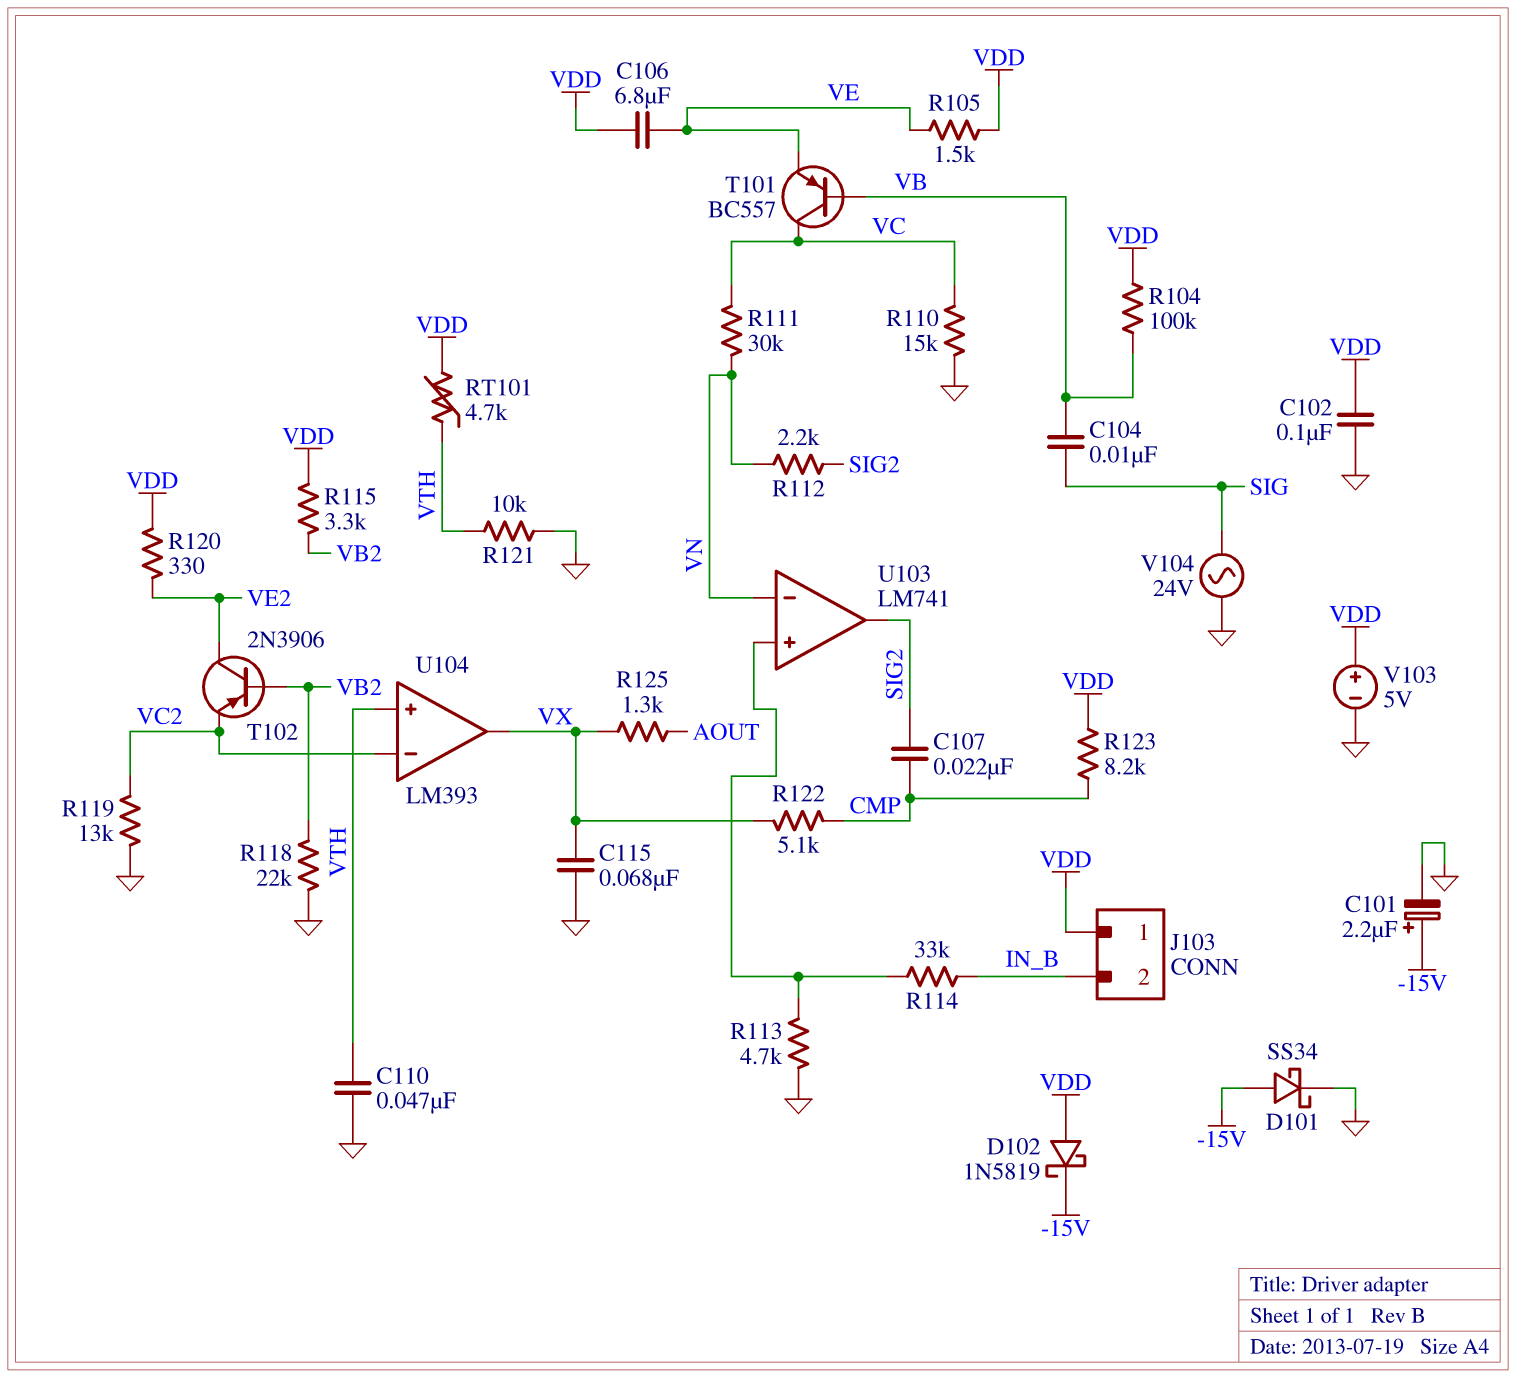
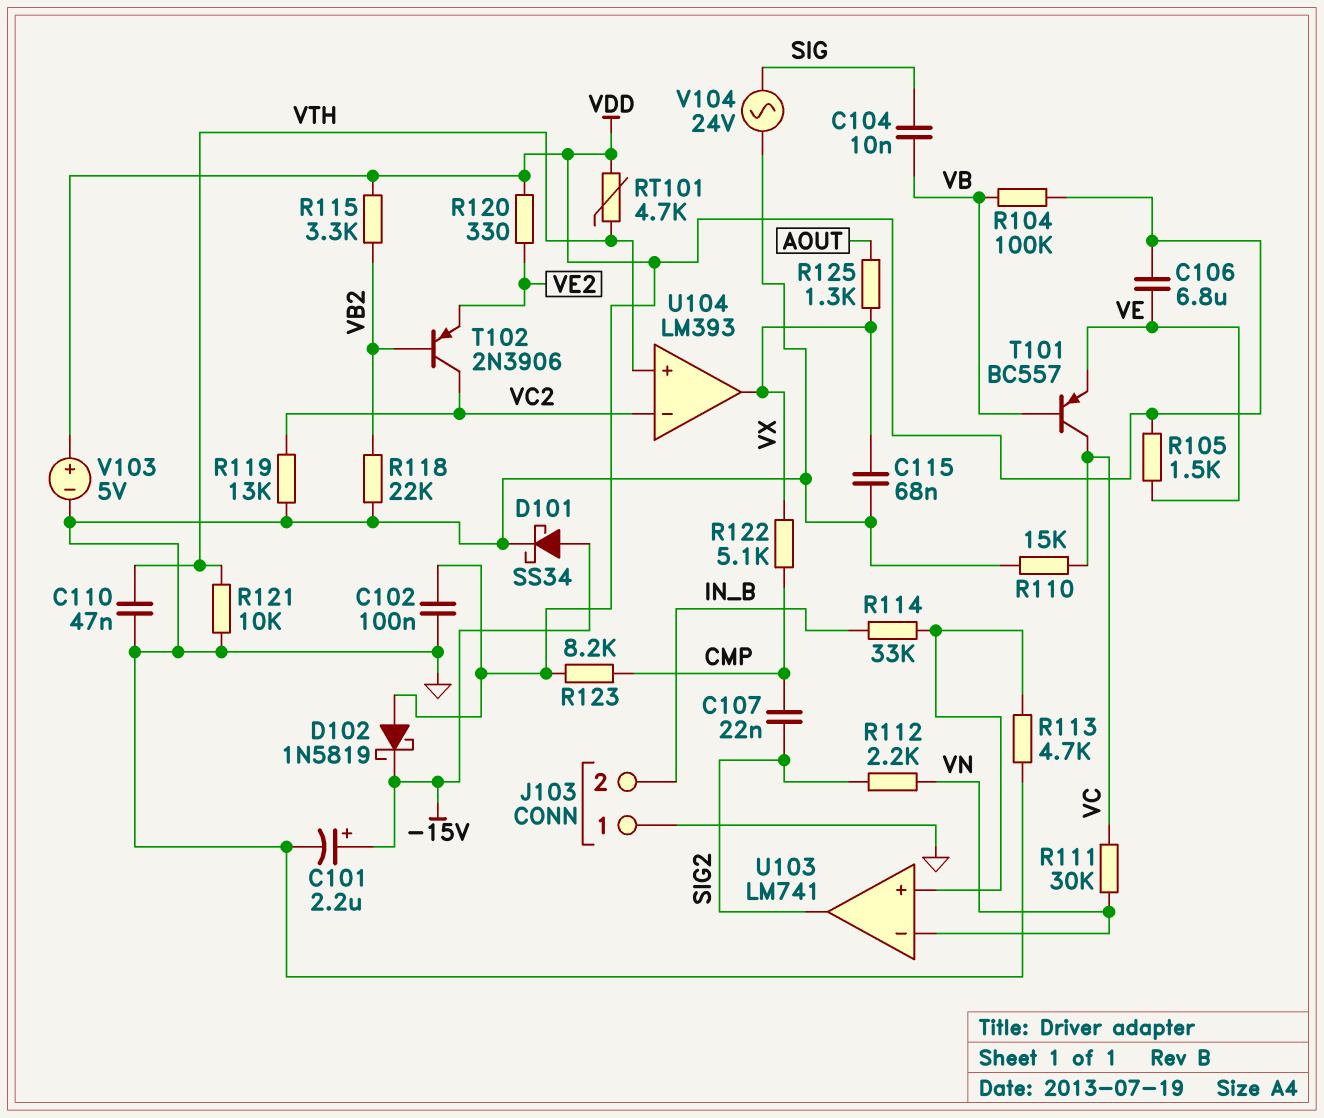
J103 pin 1: VDD -> GND
T102: PNP 2N3906 (B VB2, C VE2, E VC2) -> PNP 2N3906 (B VB2, C VC2, E VE2)

